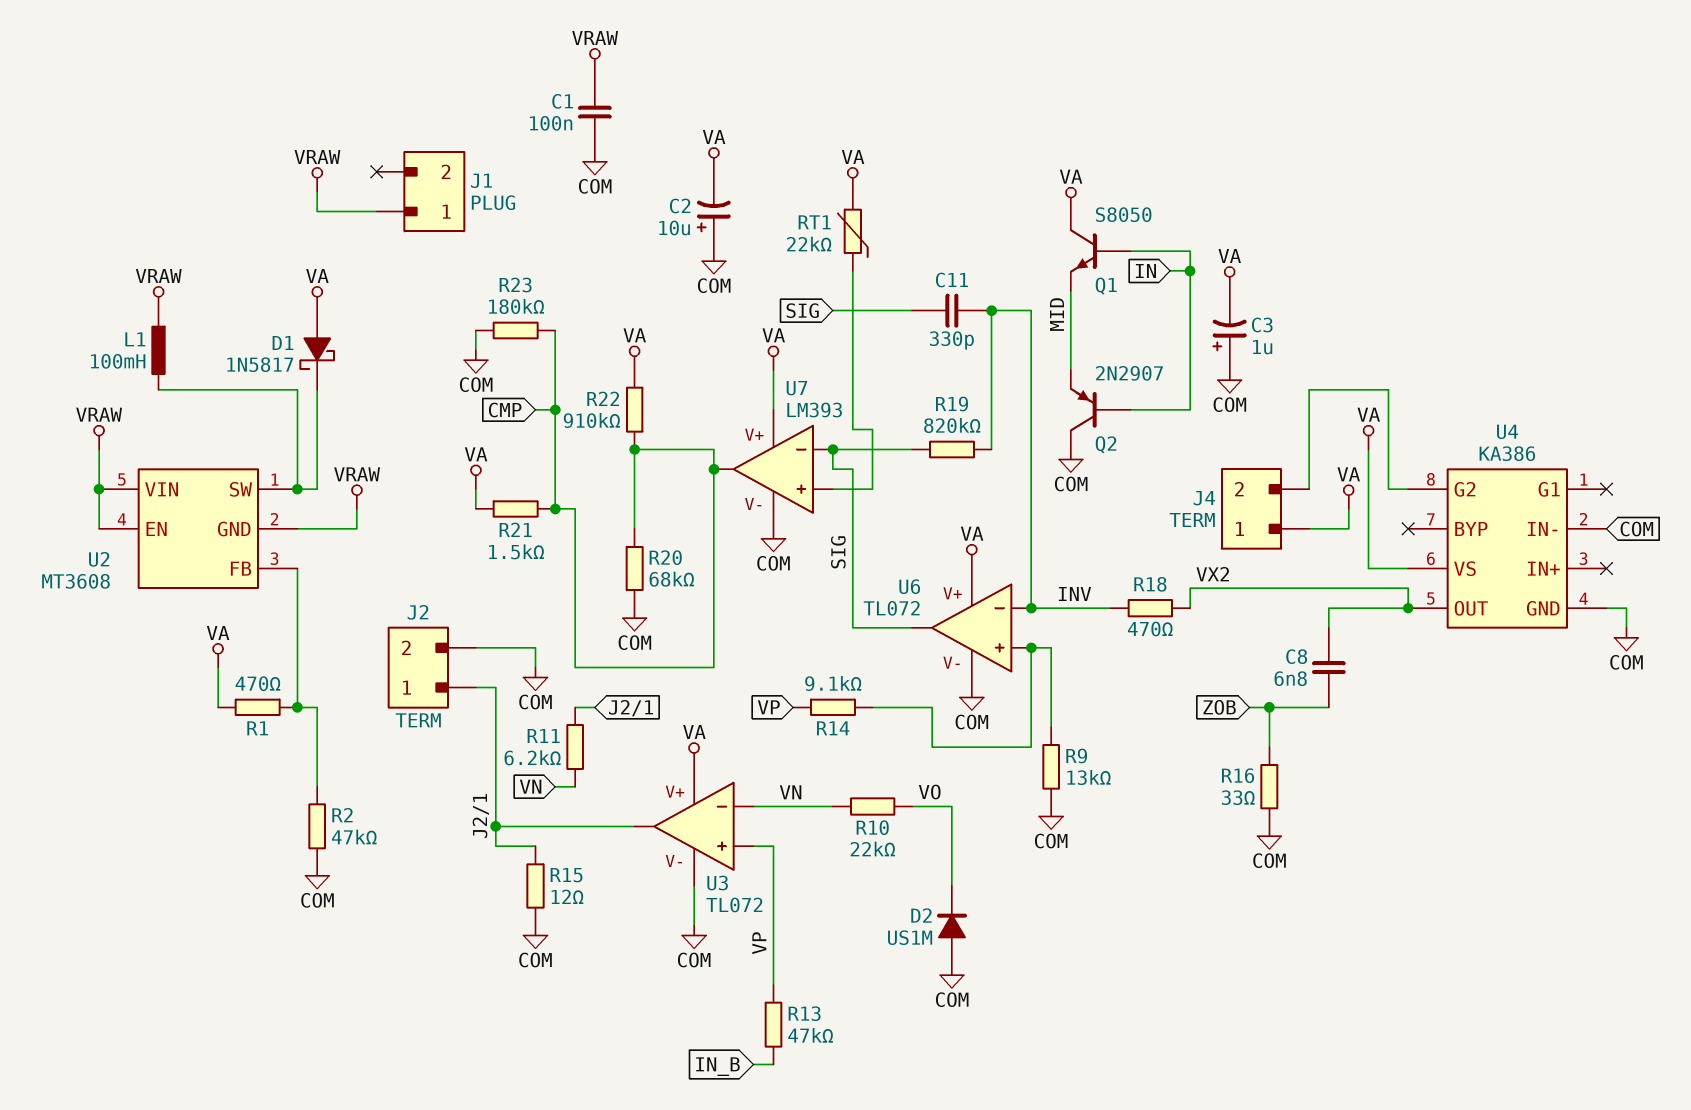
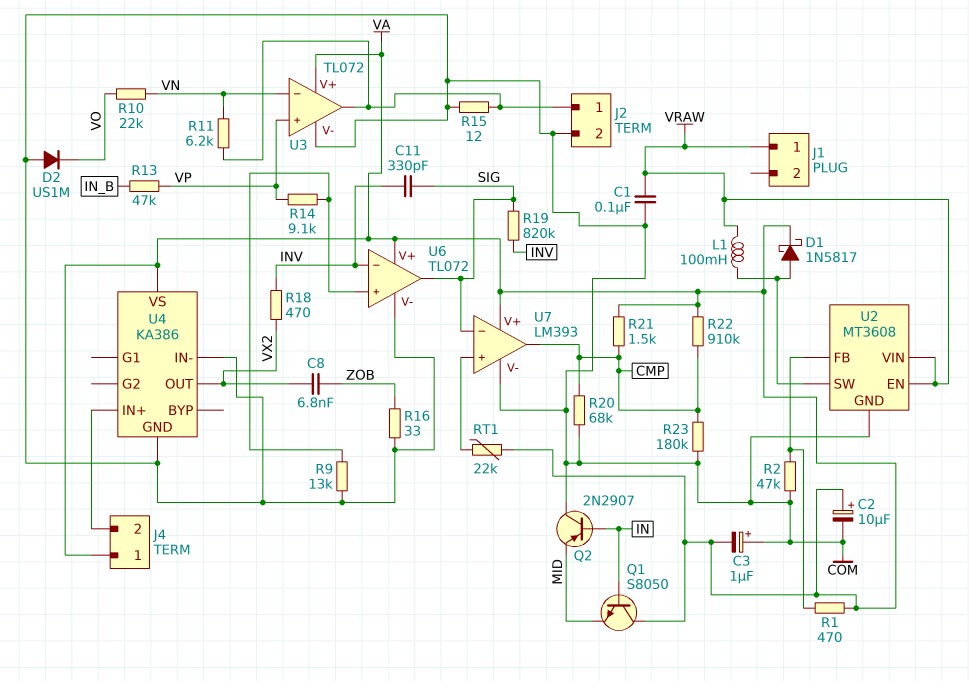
C2: 10uF (plus COM, minus VA) -> 10uF (plus VA, minus COM)
D1: schottky 1N5817 (A VA, K U2/SW) -> schottky 1N5817 (A U2/SW, K VA)
U2 pin GND: VRAW -> COM
U4 pin G2: J4/2 -> none
U4 pin IN+: none -> J4/2

